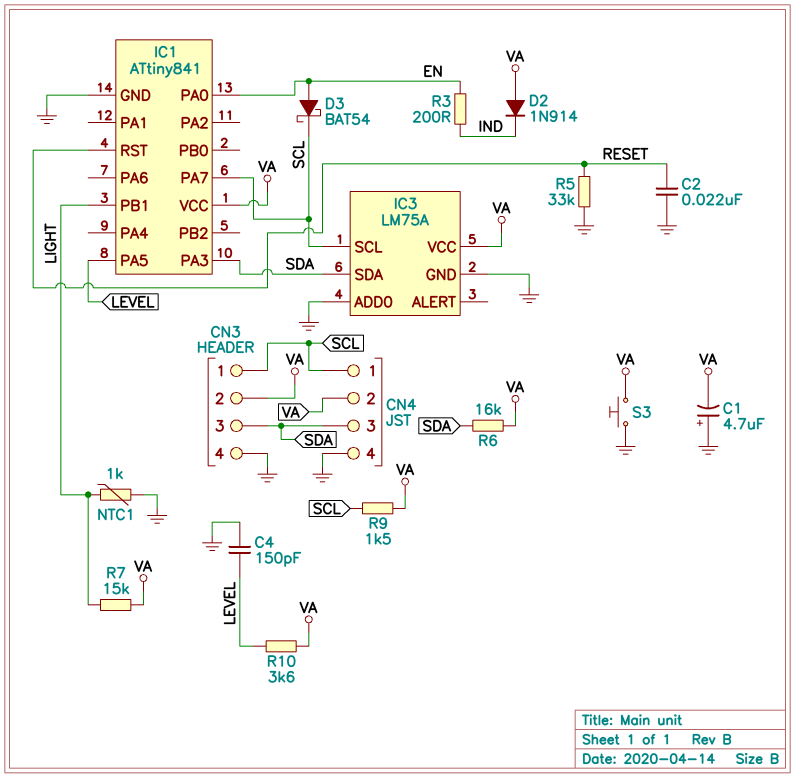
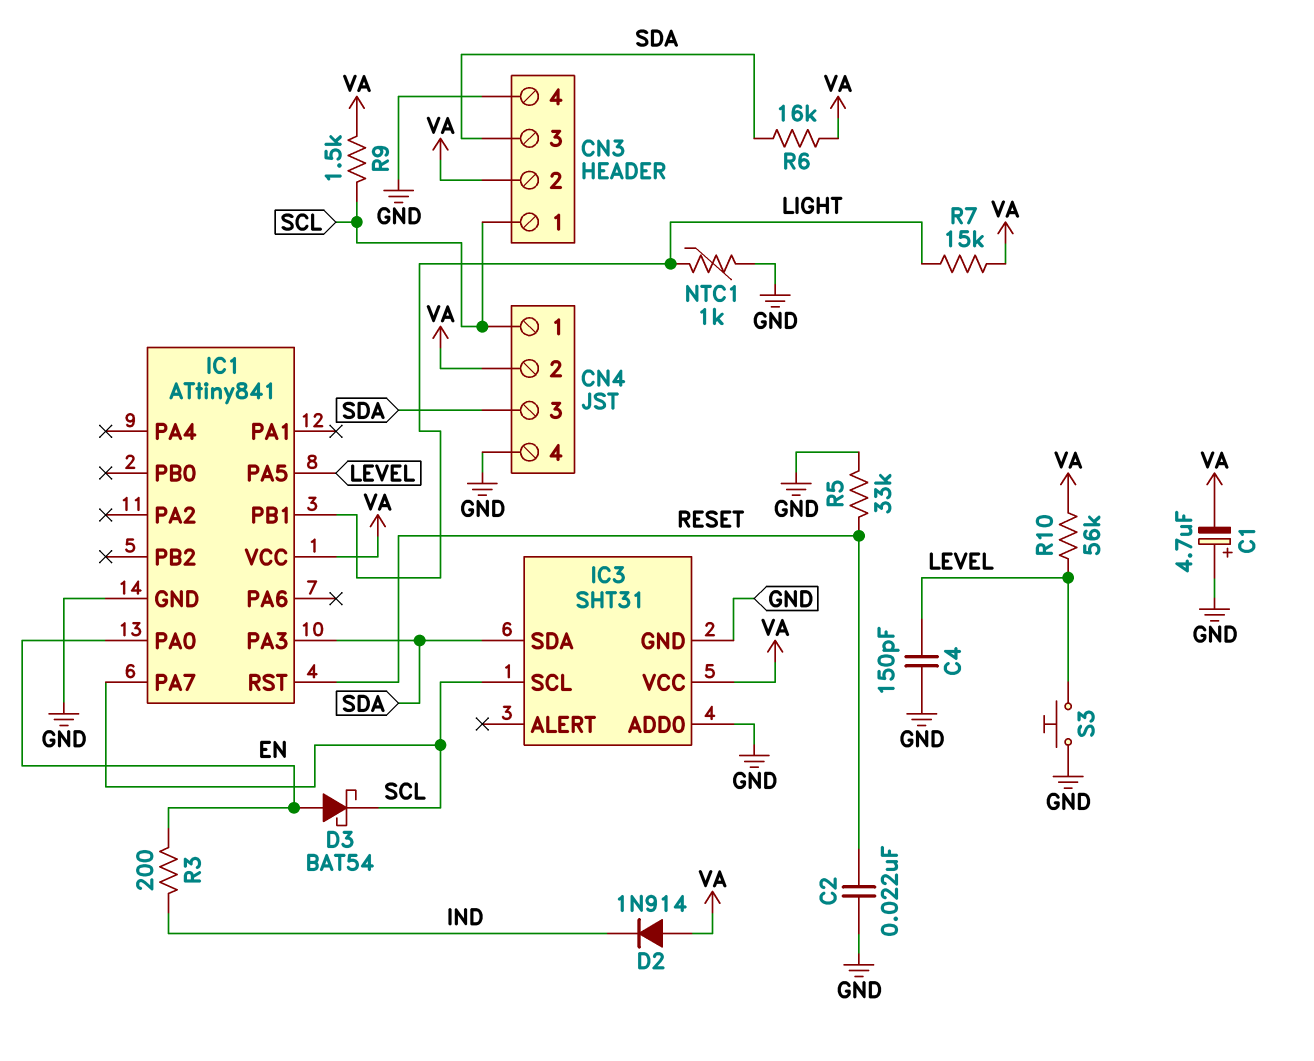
IC3: LM75A -> SHT31
R10: 3.6k (LEVEL, VA) -> 56k (LEVEL, VA)
S3: button (GND, VA) -> button (GND, LEVEL)

